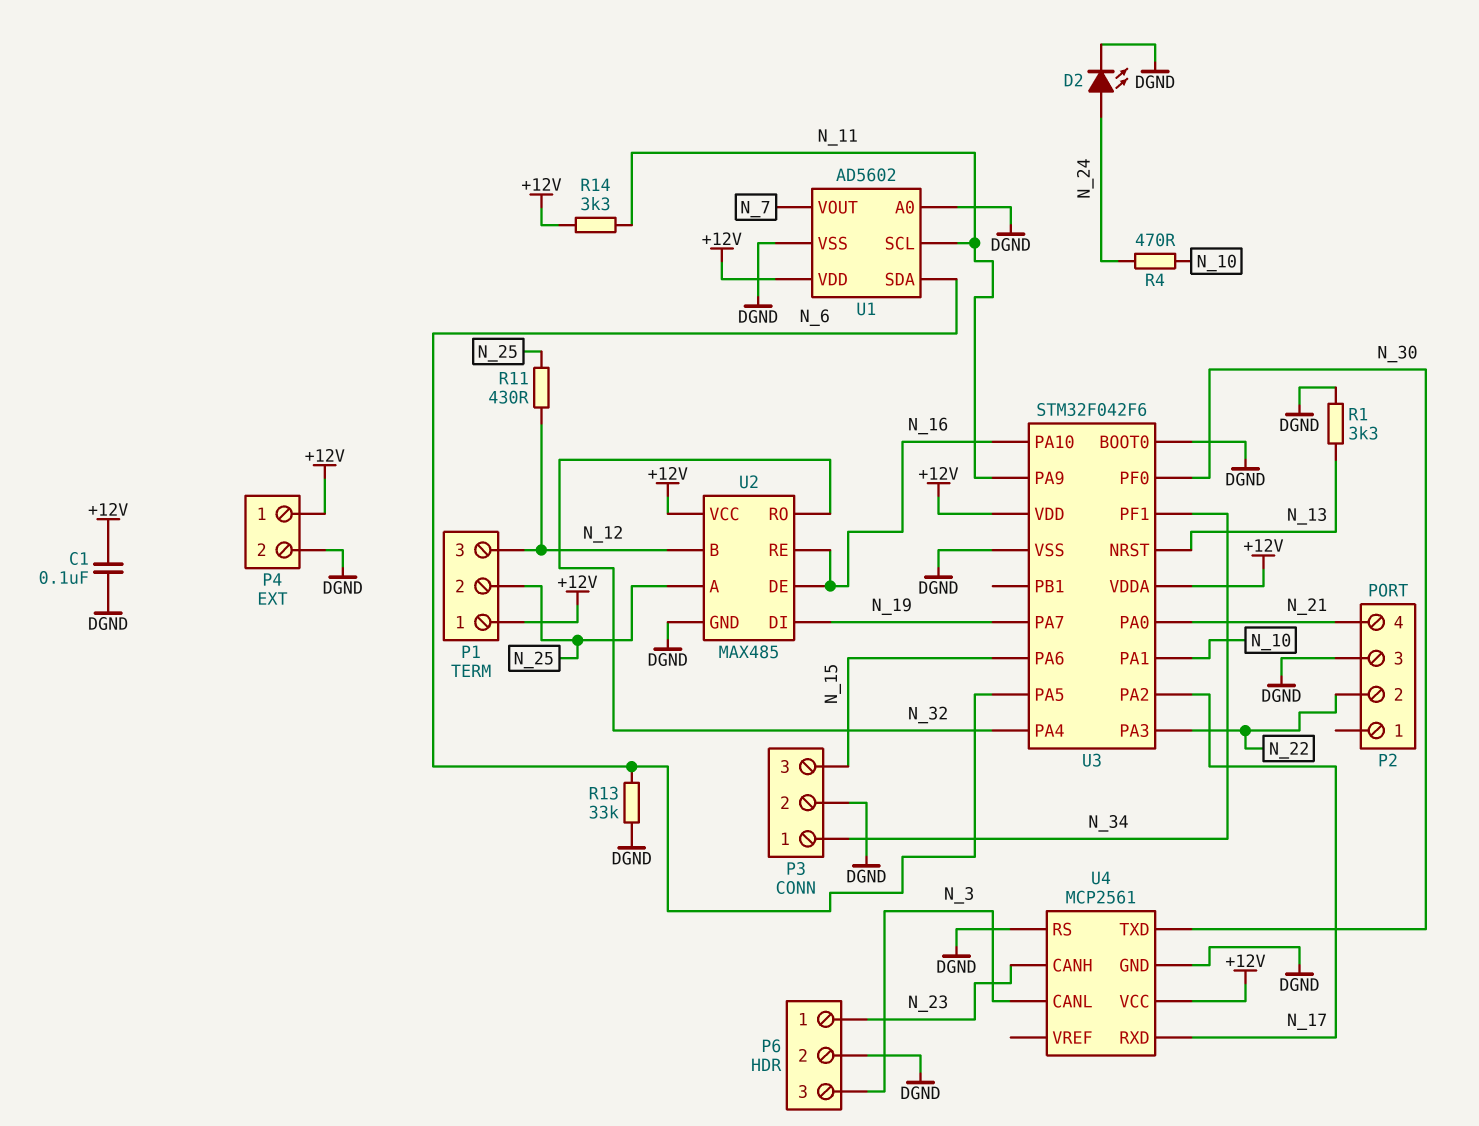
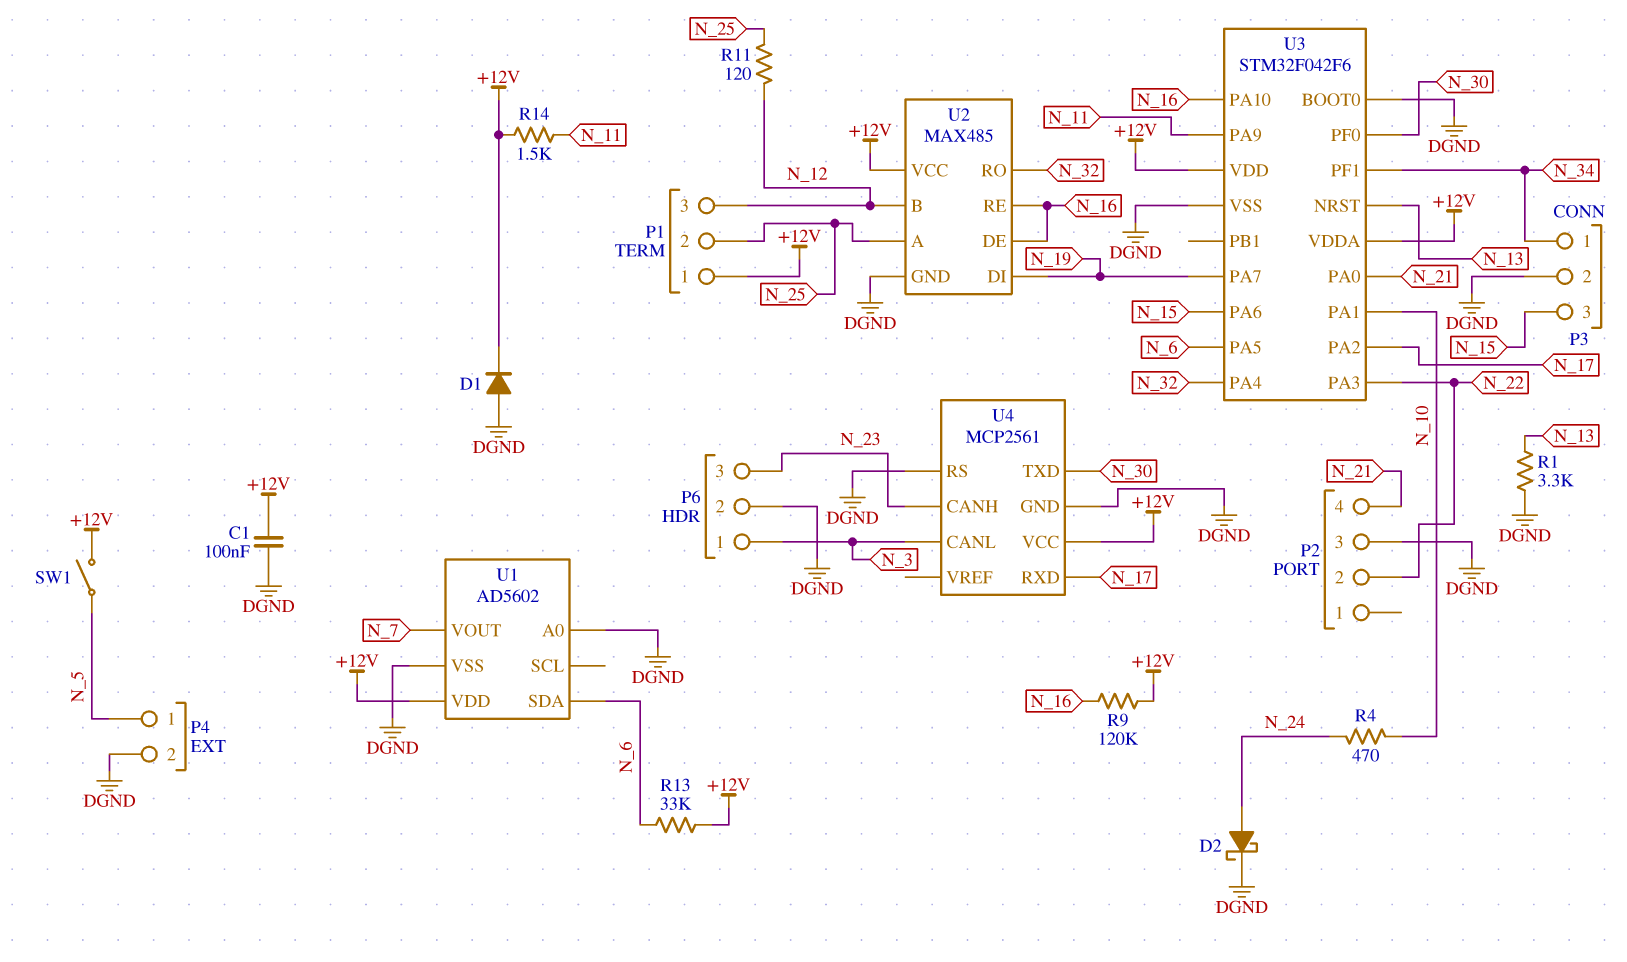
D1: none -> diode (A DGND, K +12V)
D2: LED (A N_24, K DGND) -> schottky (A N_24, K DGND)
P4 pin 1: +12V -> N_5
P6 pin 1: N_23 -> N_3
P6 pin 3: N_3 -> N_23
R9: none -> 120k (+12V, N_16)
R11: 430 (N_12, N_25) -> 120 (N_12, N_25)
R13: 33k (DGND, N_6) -> 33k (+12V, N_6)
R14: 3.3k (+12V, N_11) -> 1.5k (+12V, N_11)
SW1: none -> switch (+12V, N_5)
U1 pin SCL: N_11 -> none

